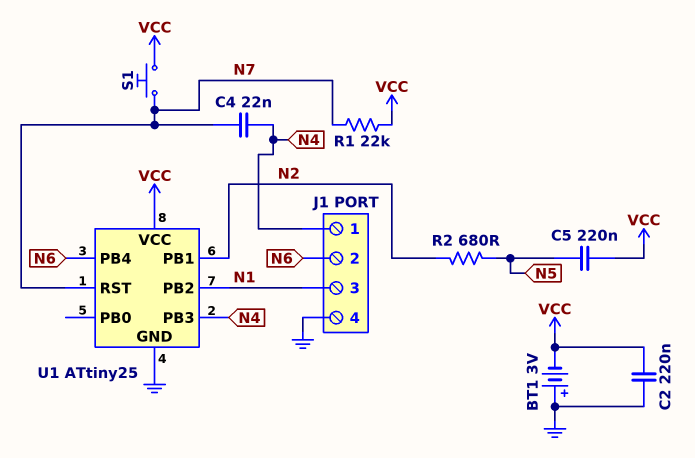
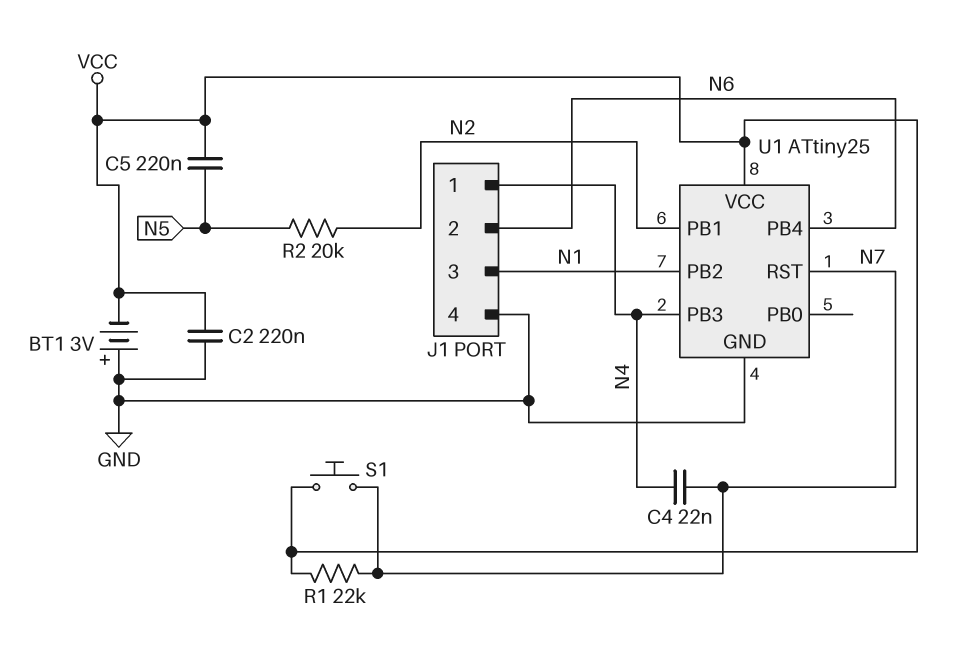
R2: 680 (N2, N5) -> 20k (N2, N5)

